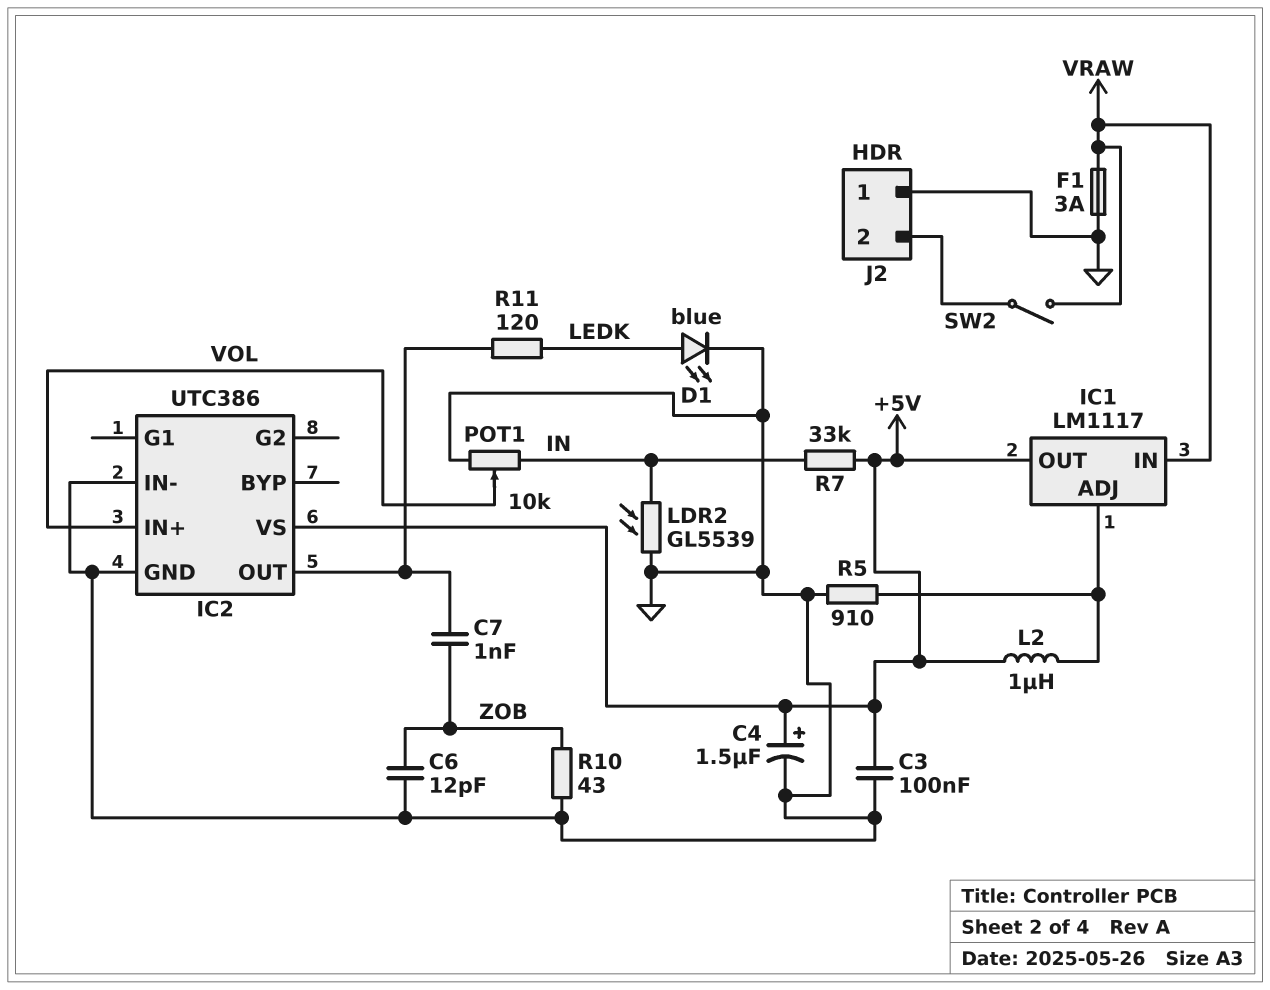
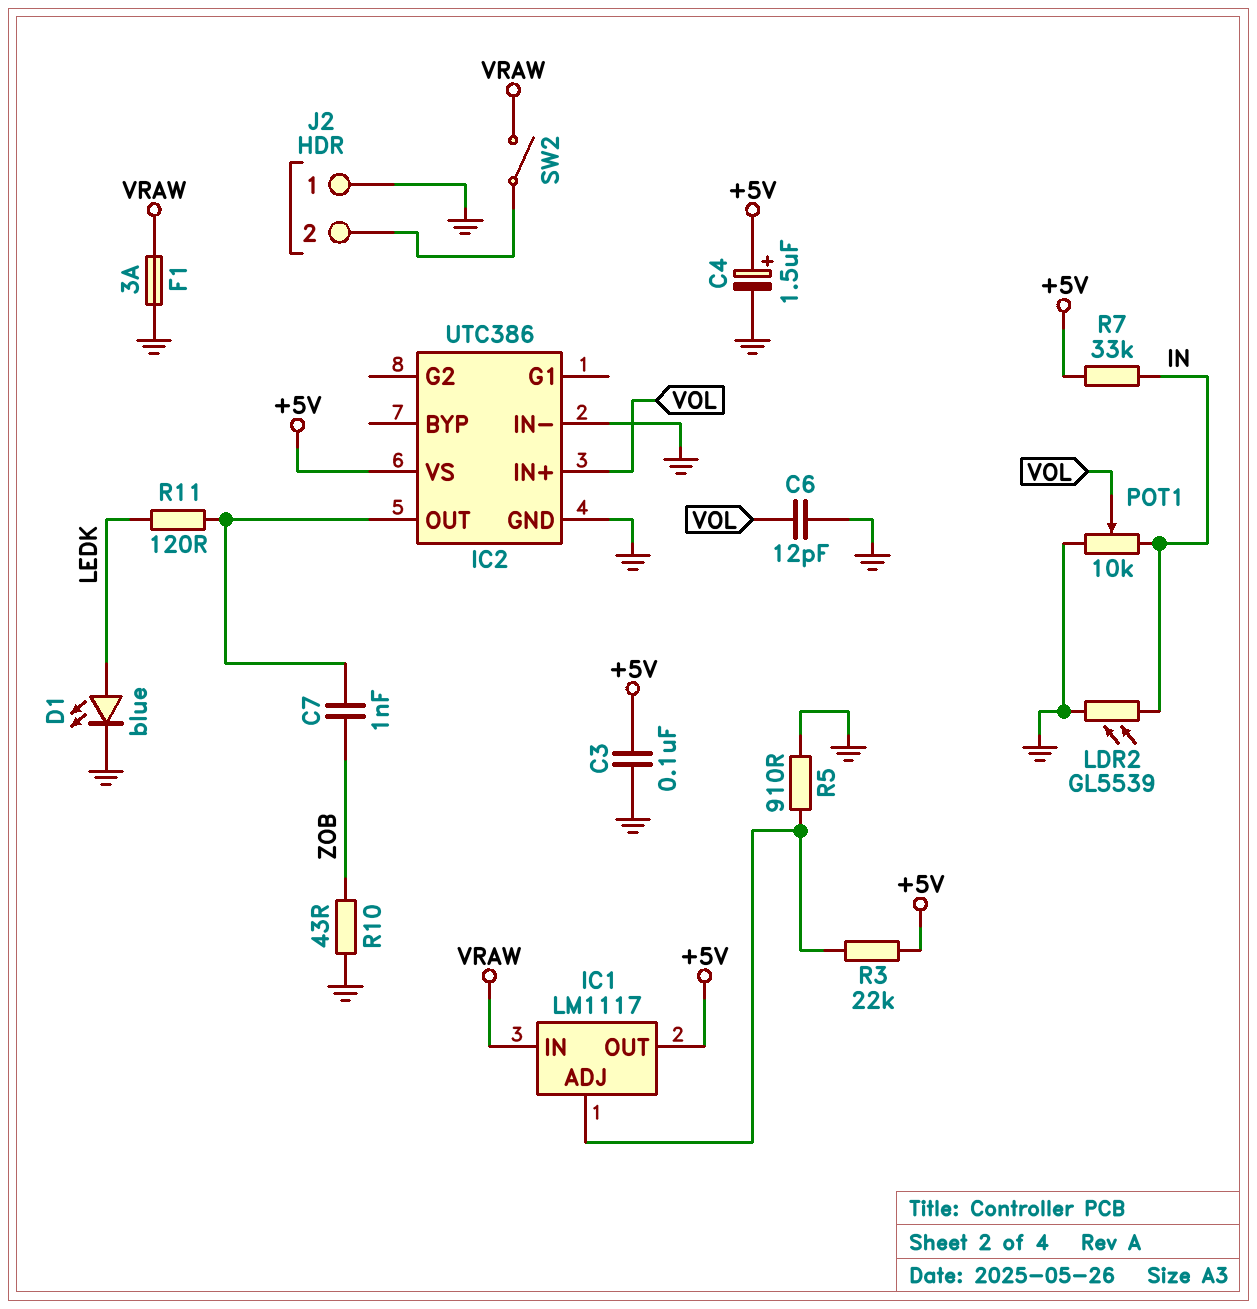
C6: 12pF (GND, ZOB) -> 12pF (GND, VOL)
L2: 1uH (+5V, IC1/ADJ) -> none
R3: none -> 22k (+5V, IC1/ADJ)

